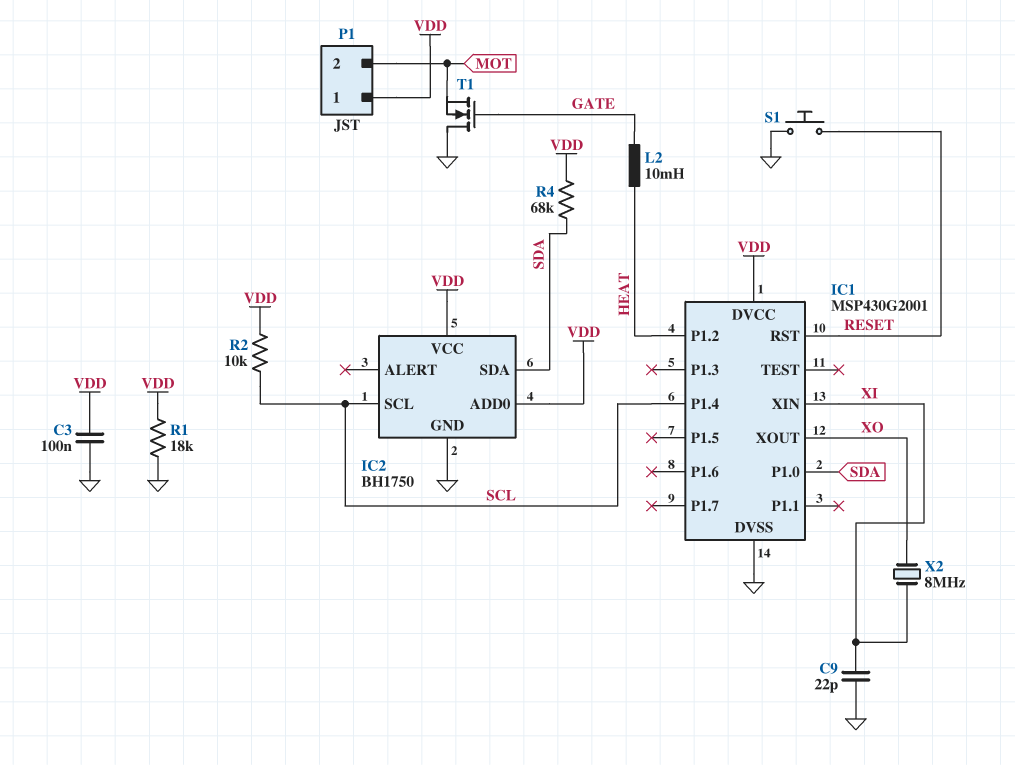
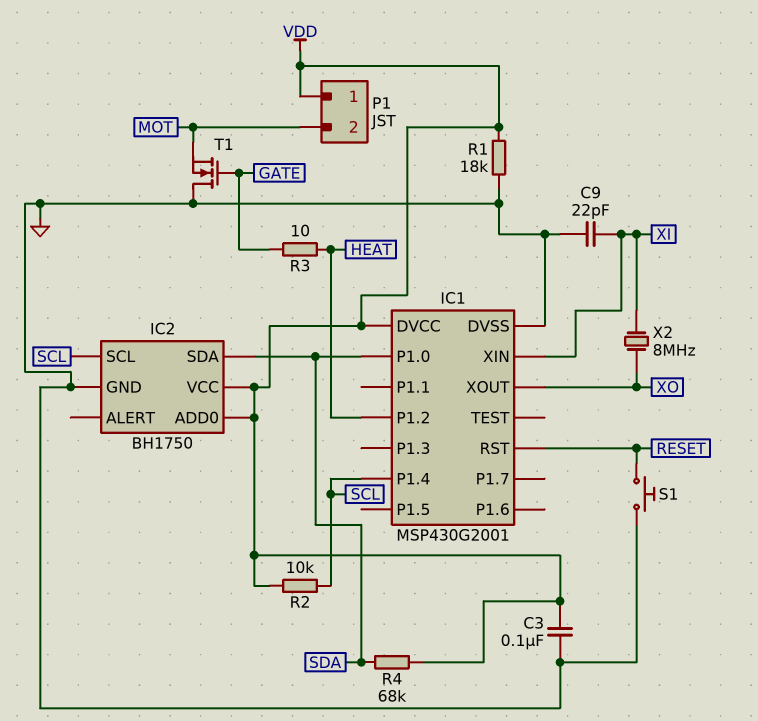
L2: 10mH (GATE, HEAT) -> none
R3: none -> 10 (GATE, HEAT)

